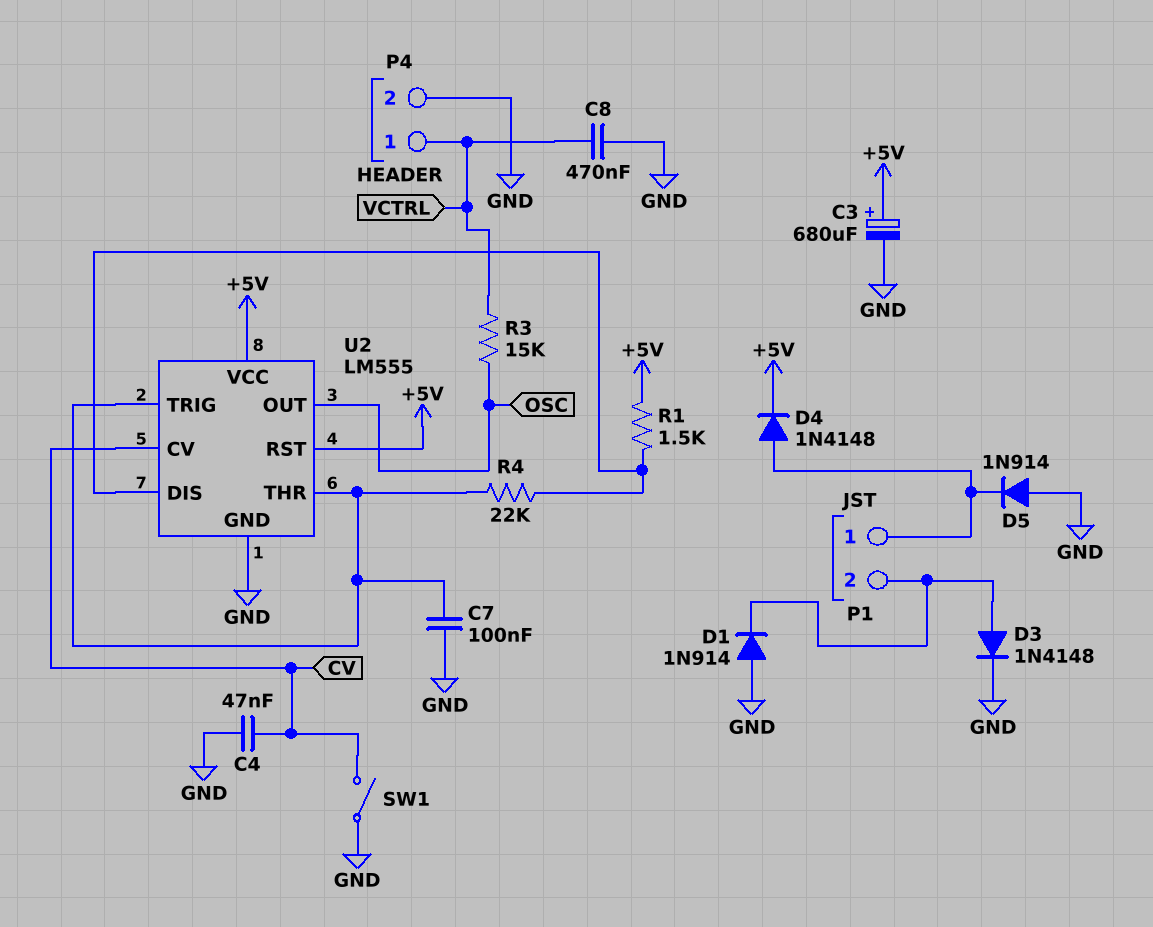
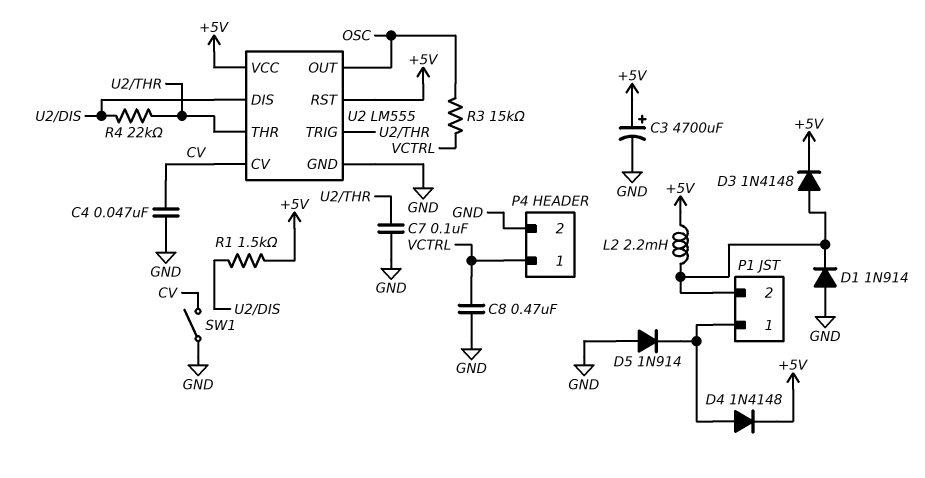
C3: 680uF (plus +5V, minus GND) -> 4700uF (plus +5V, minus GND)
D3: diode 1N4148 (A P1/2, K GND) -> diode 1N4148 (A P1/2, K +5V)
L2: none -> 2.2mH (+5V, P1/2)

